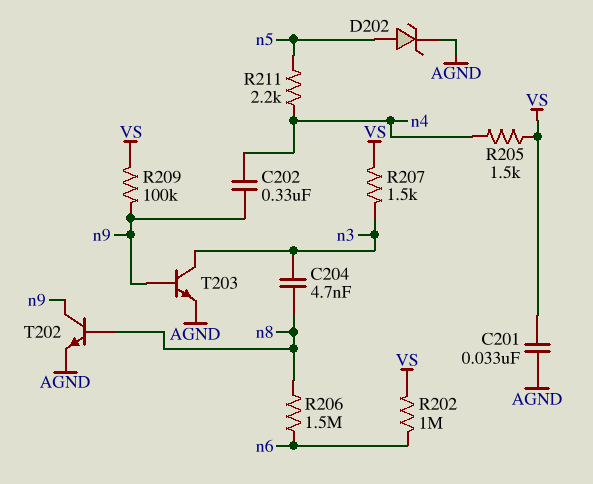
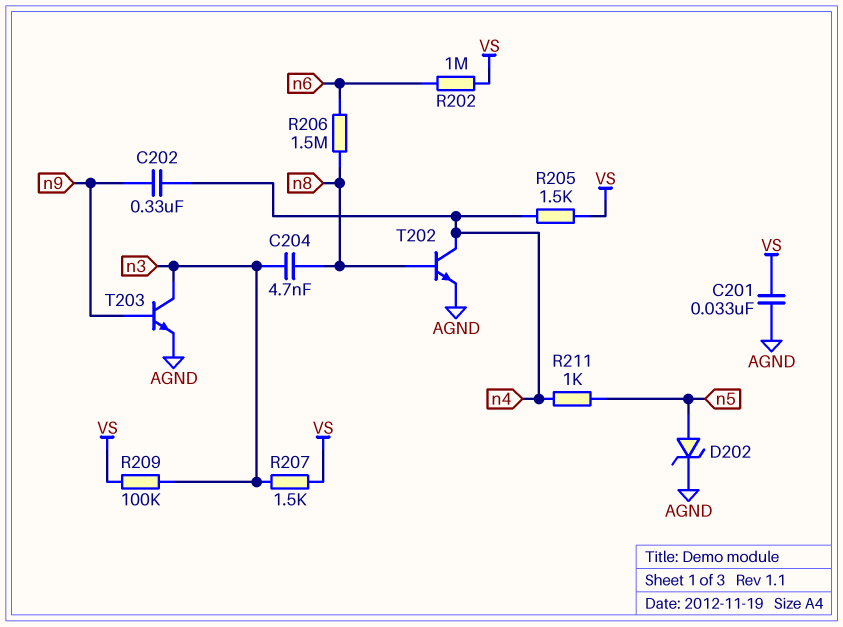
R209: 100k (VS, n9) -> 100k (VS, n3)
R211: 2.2k (n4, n5) -> 1k (n4, n5)
T202: NPN (B n8, C n9, E AGND) -> NPN (B n8, C n4, E AGND)

